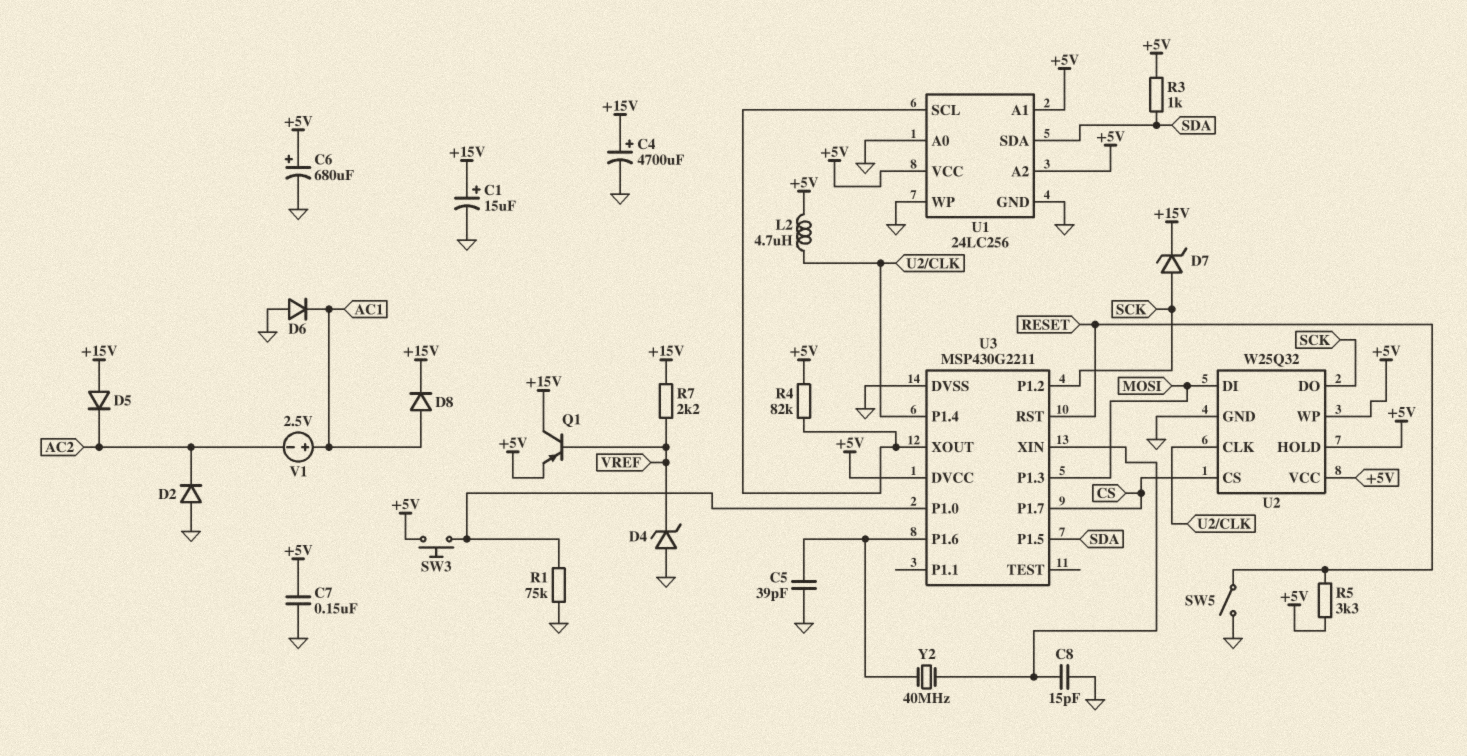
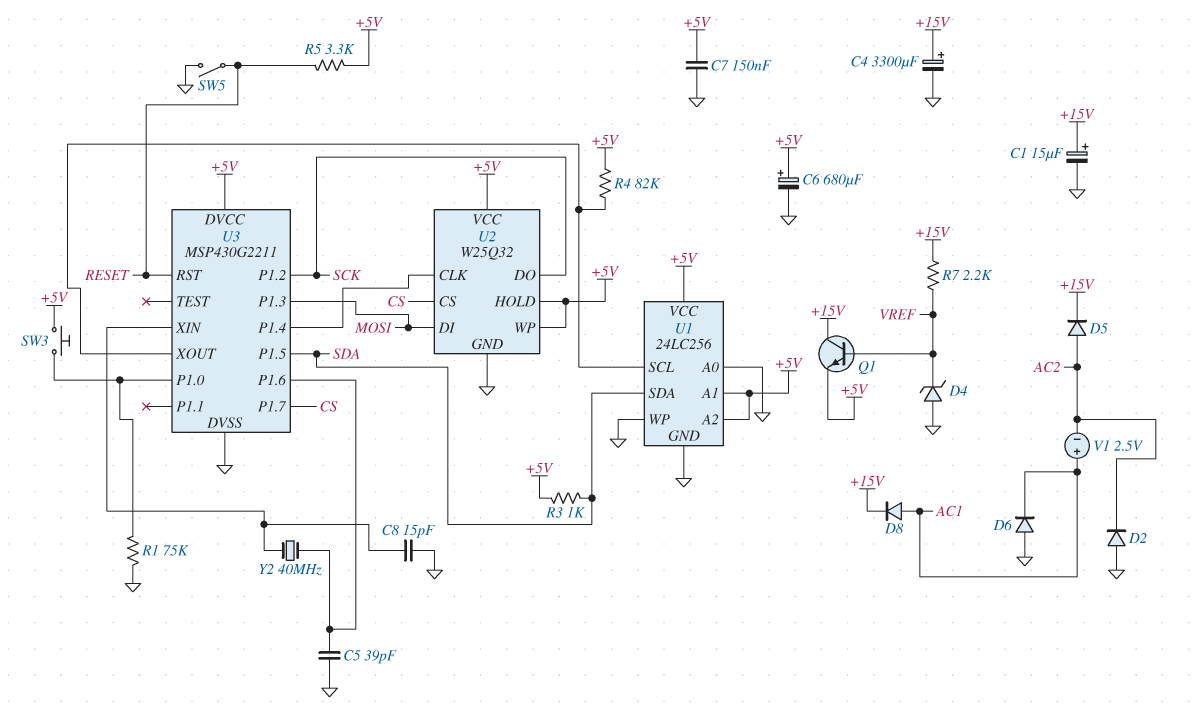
C4: 4700uF (plus +15V, minus GND) -> 3300uF (plus +15V, minus GND)
D5: diode (A +15V, K AC2) -> diode (A AC2, K +15V)
D7: zener (A SCK, K +15V) -> none
L2: 4.7uH (+5V, U2/CLK) -> none
Q1: PNP (B VREF, C +15V, E +5V) -> NPN (B VREF, C +15V, E +5V)

